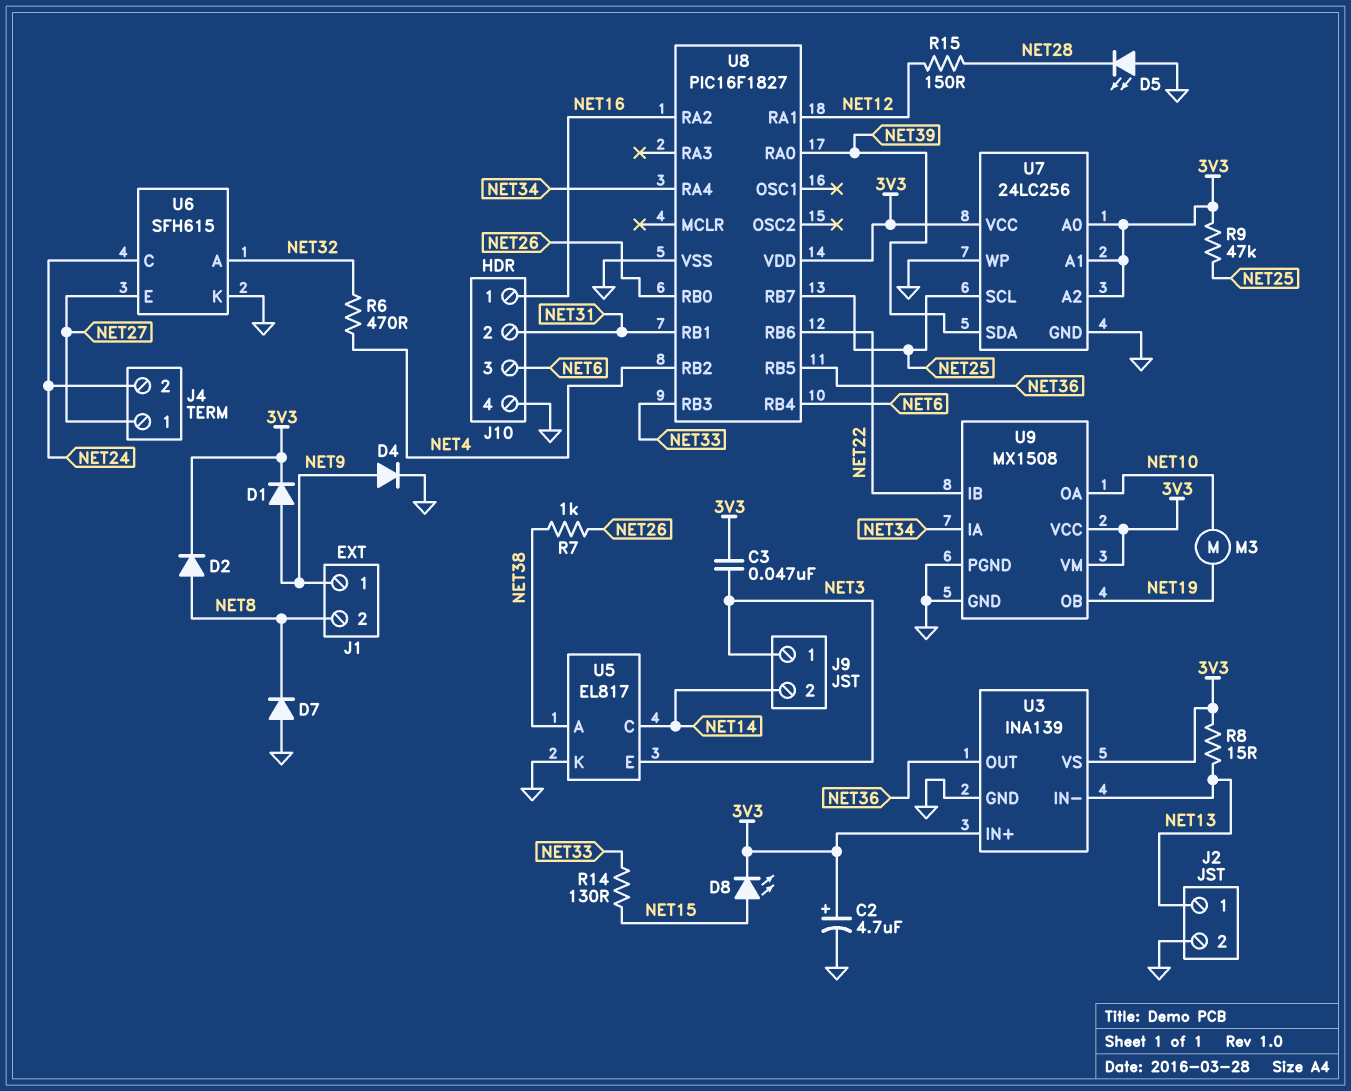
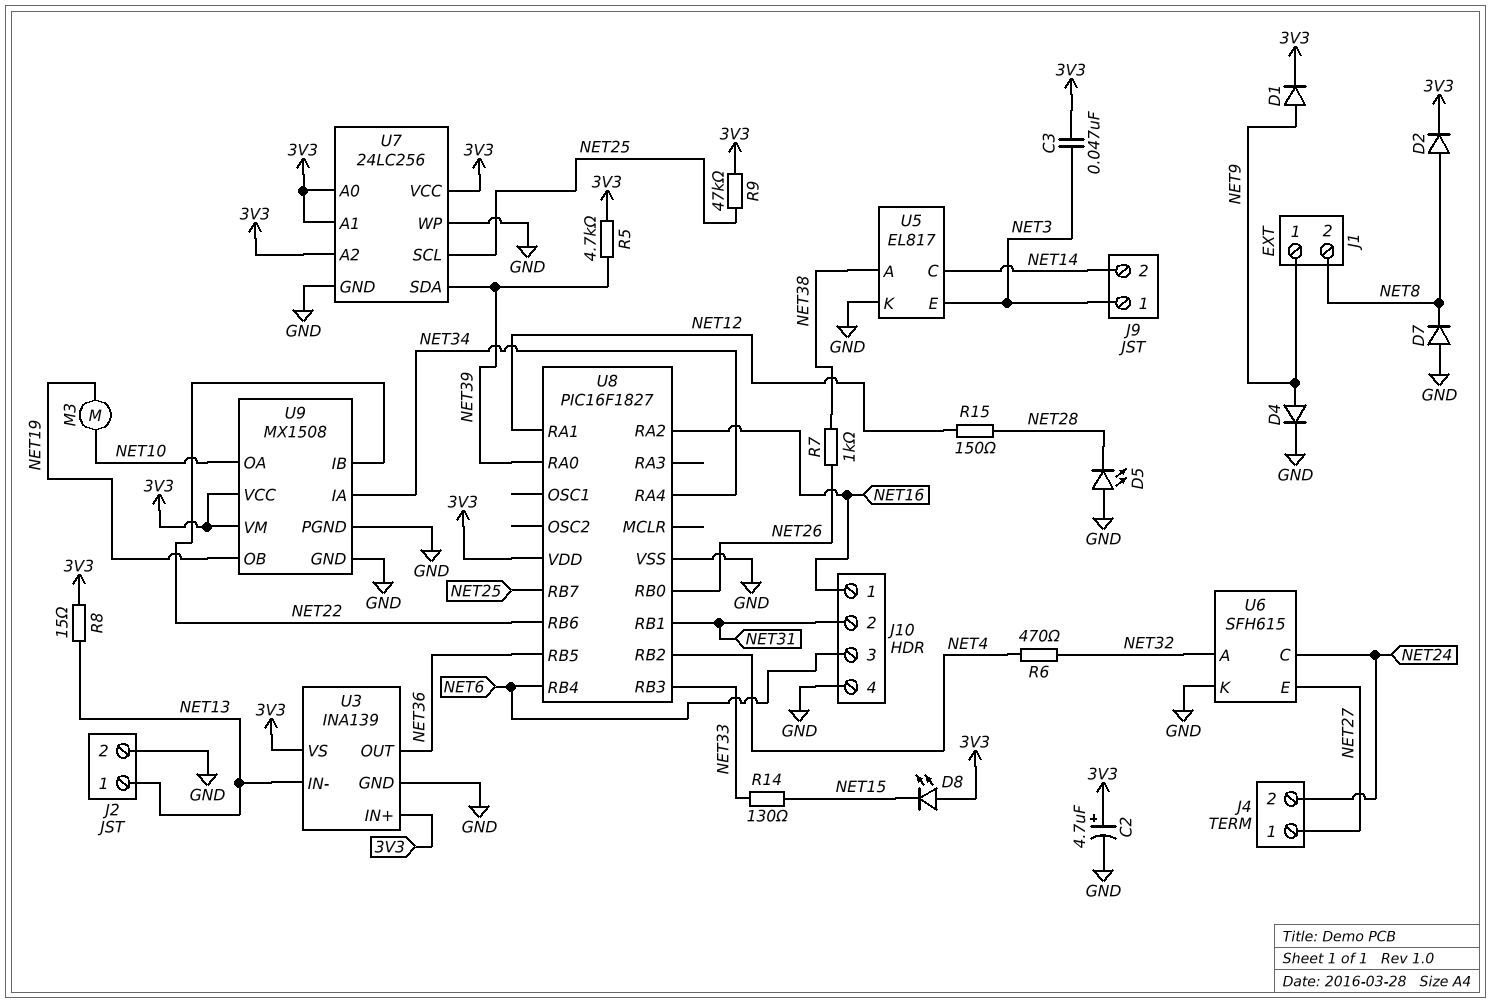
D8: LED (A NET15, K 3V3) -> LED (A 3V3, K NET15)
R5: none -> 4.7k (3V3, NET39)

